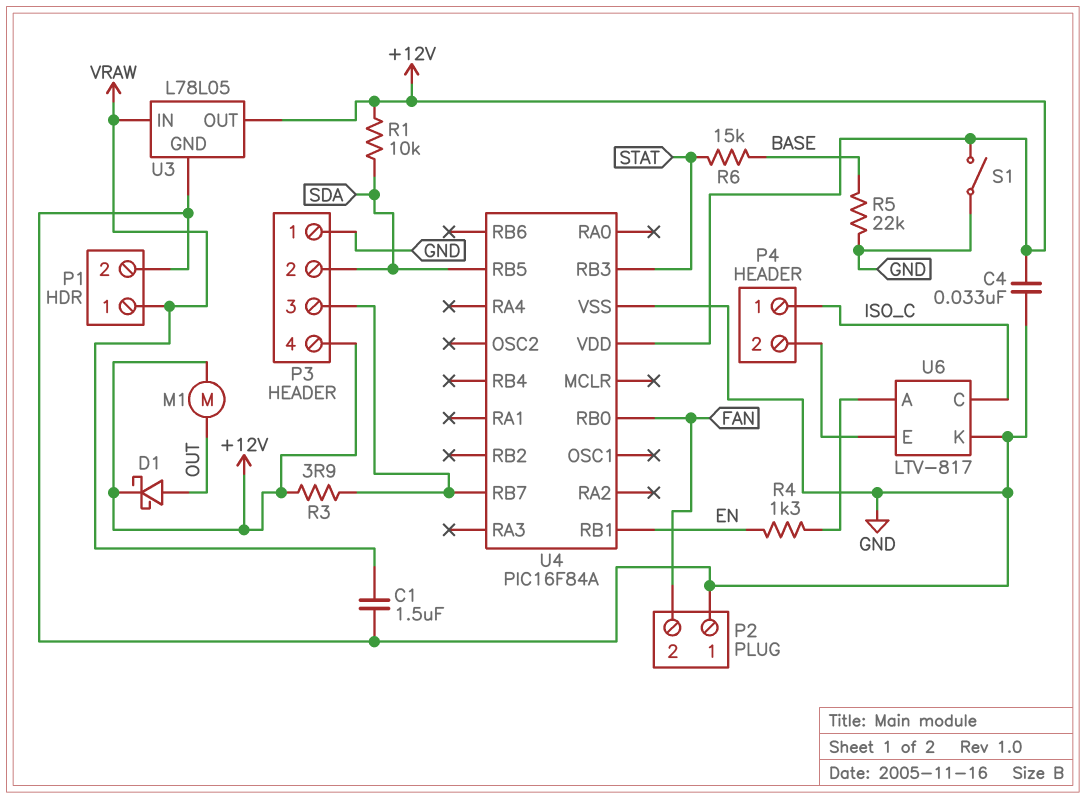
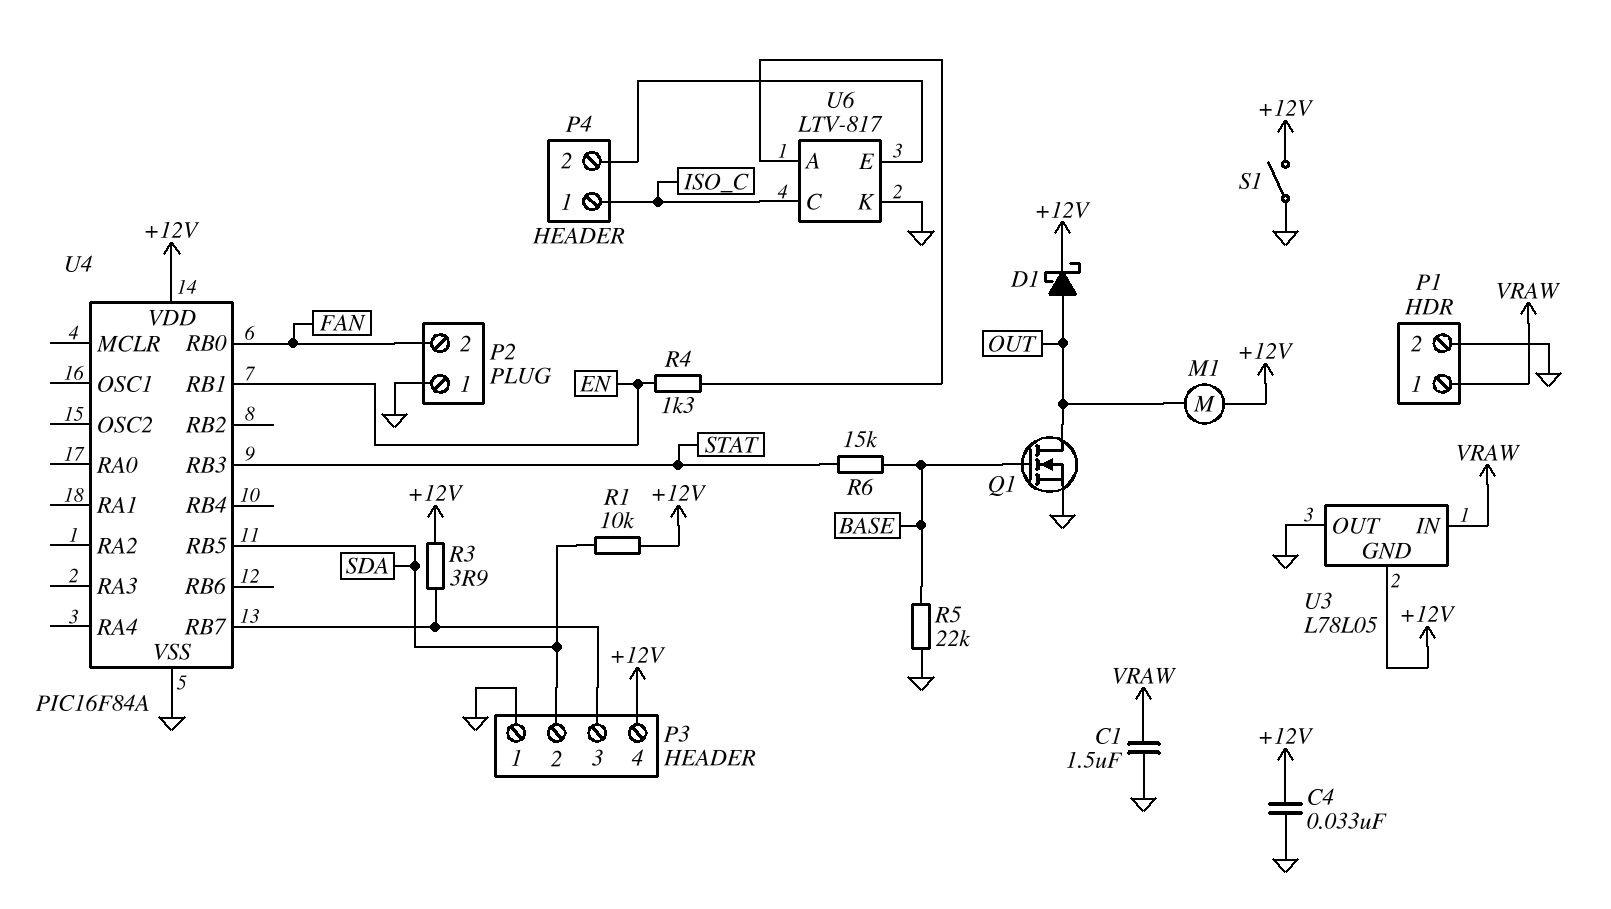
Q1: none -> NMOS (G BASE, D OUT, S GND)
U3 pin GND: GND -> +12V
U3 pin OUT: +12V -> GND

